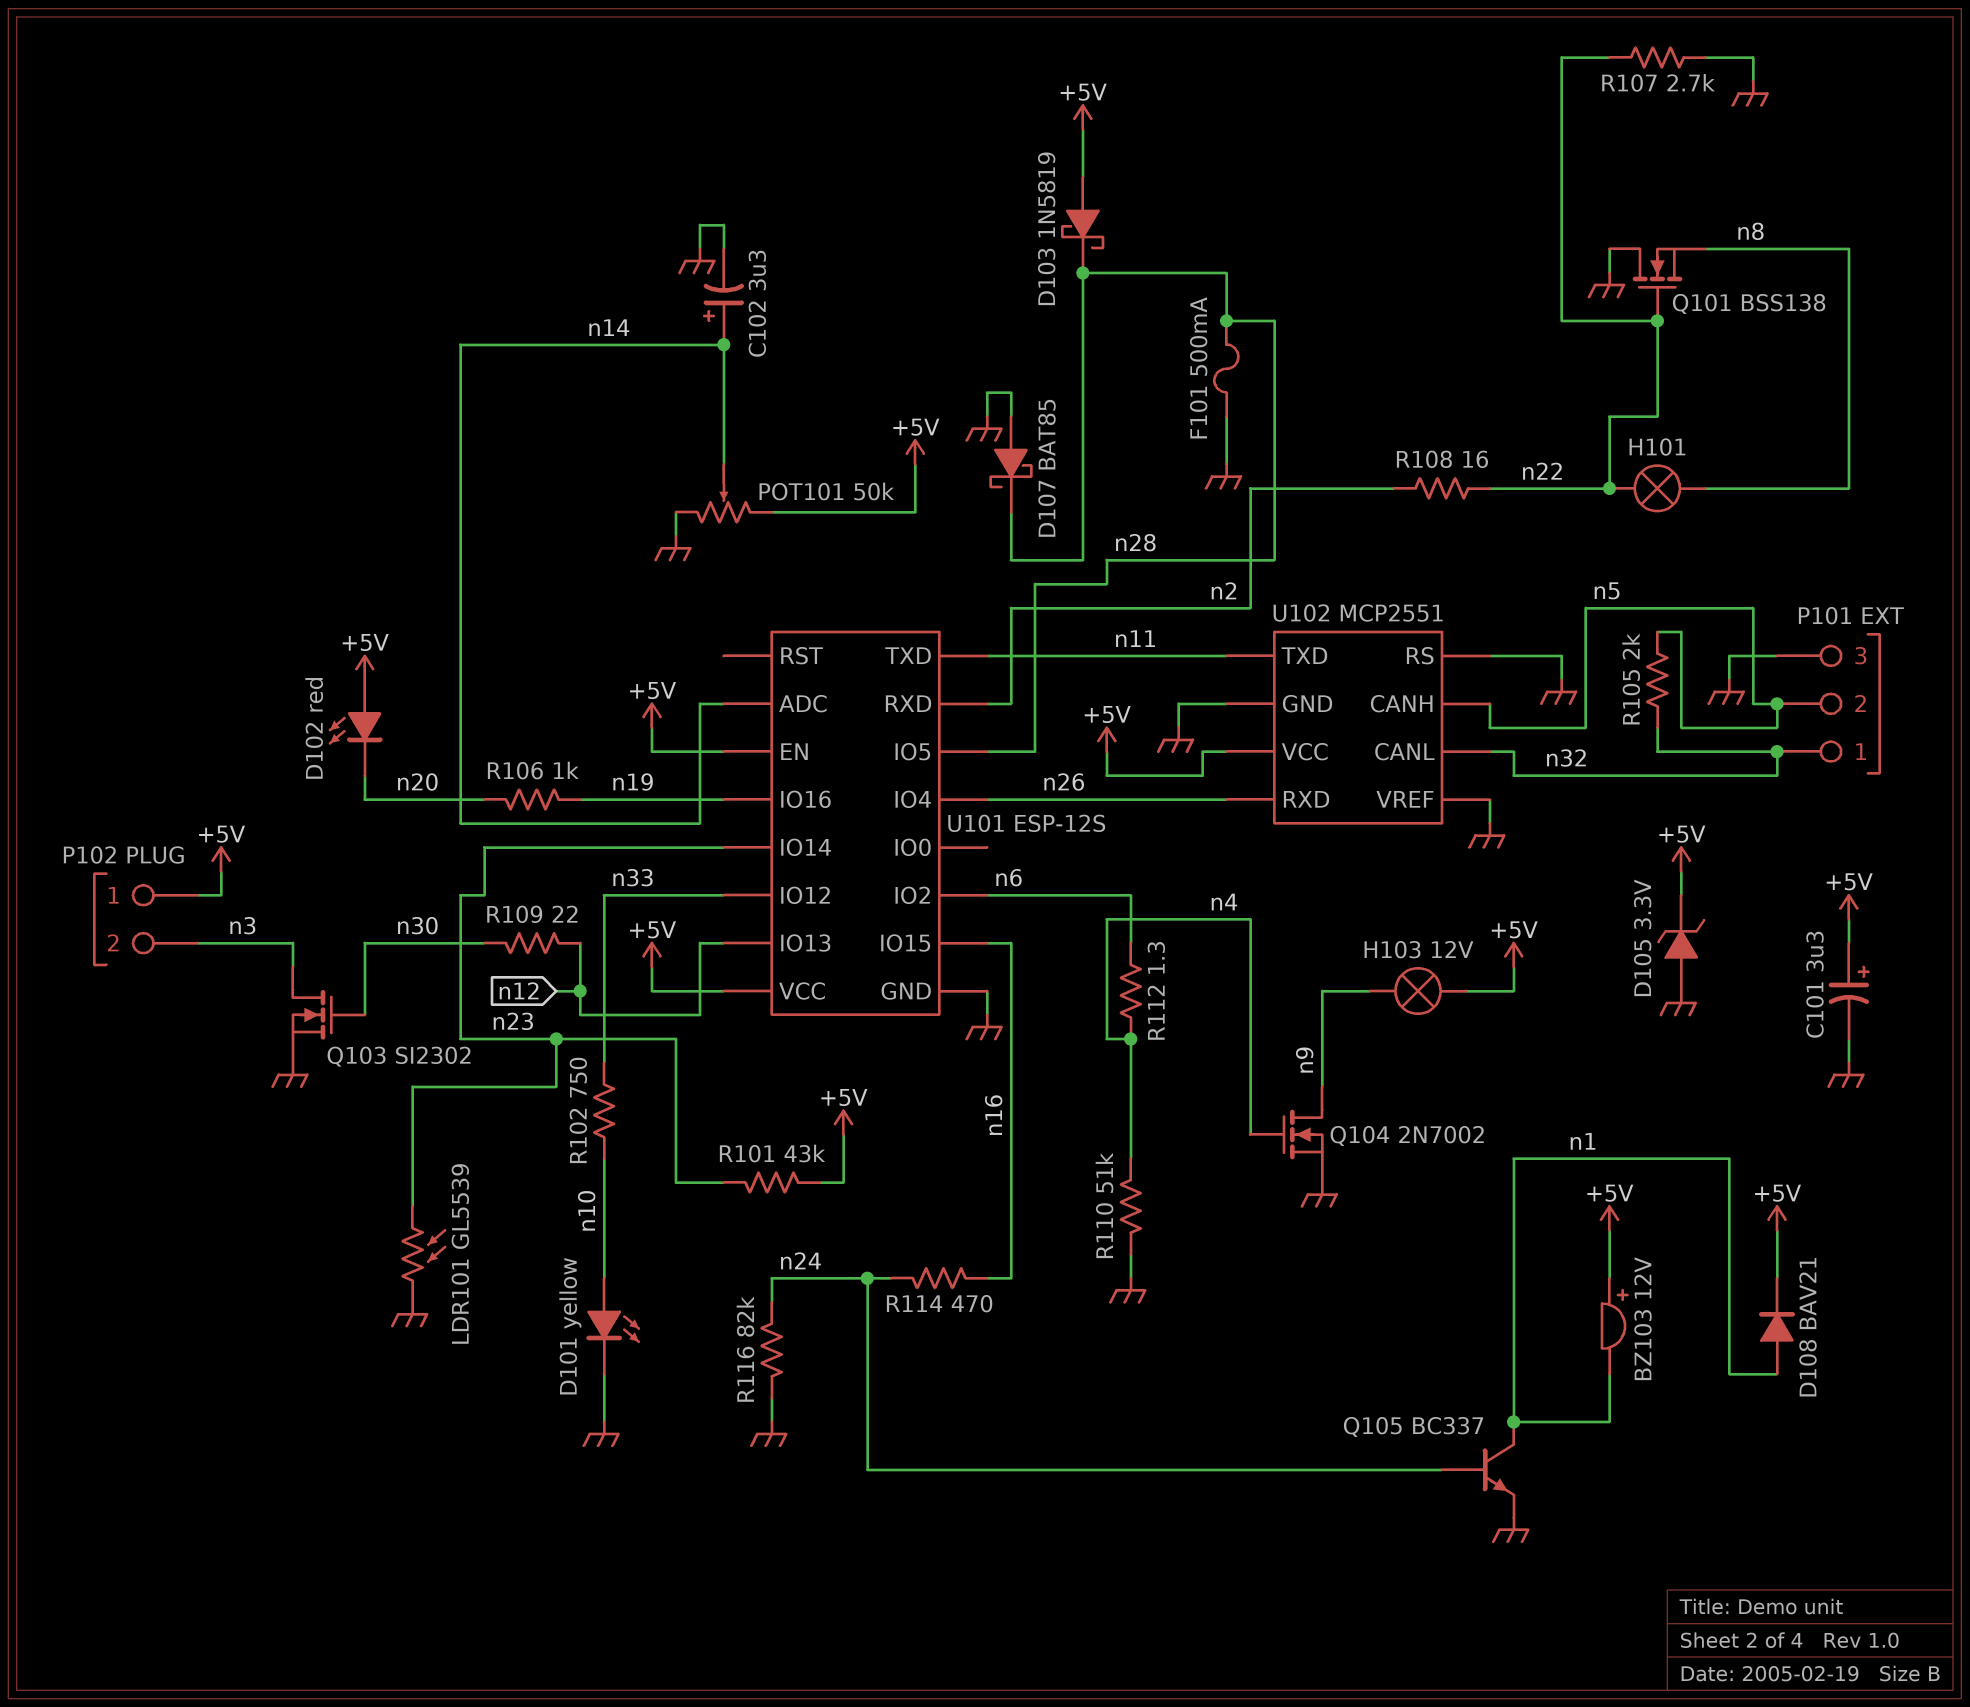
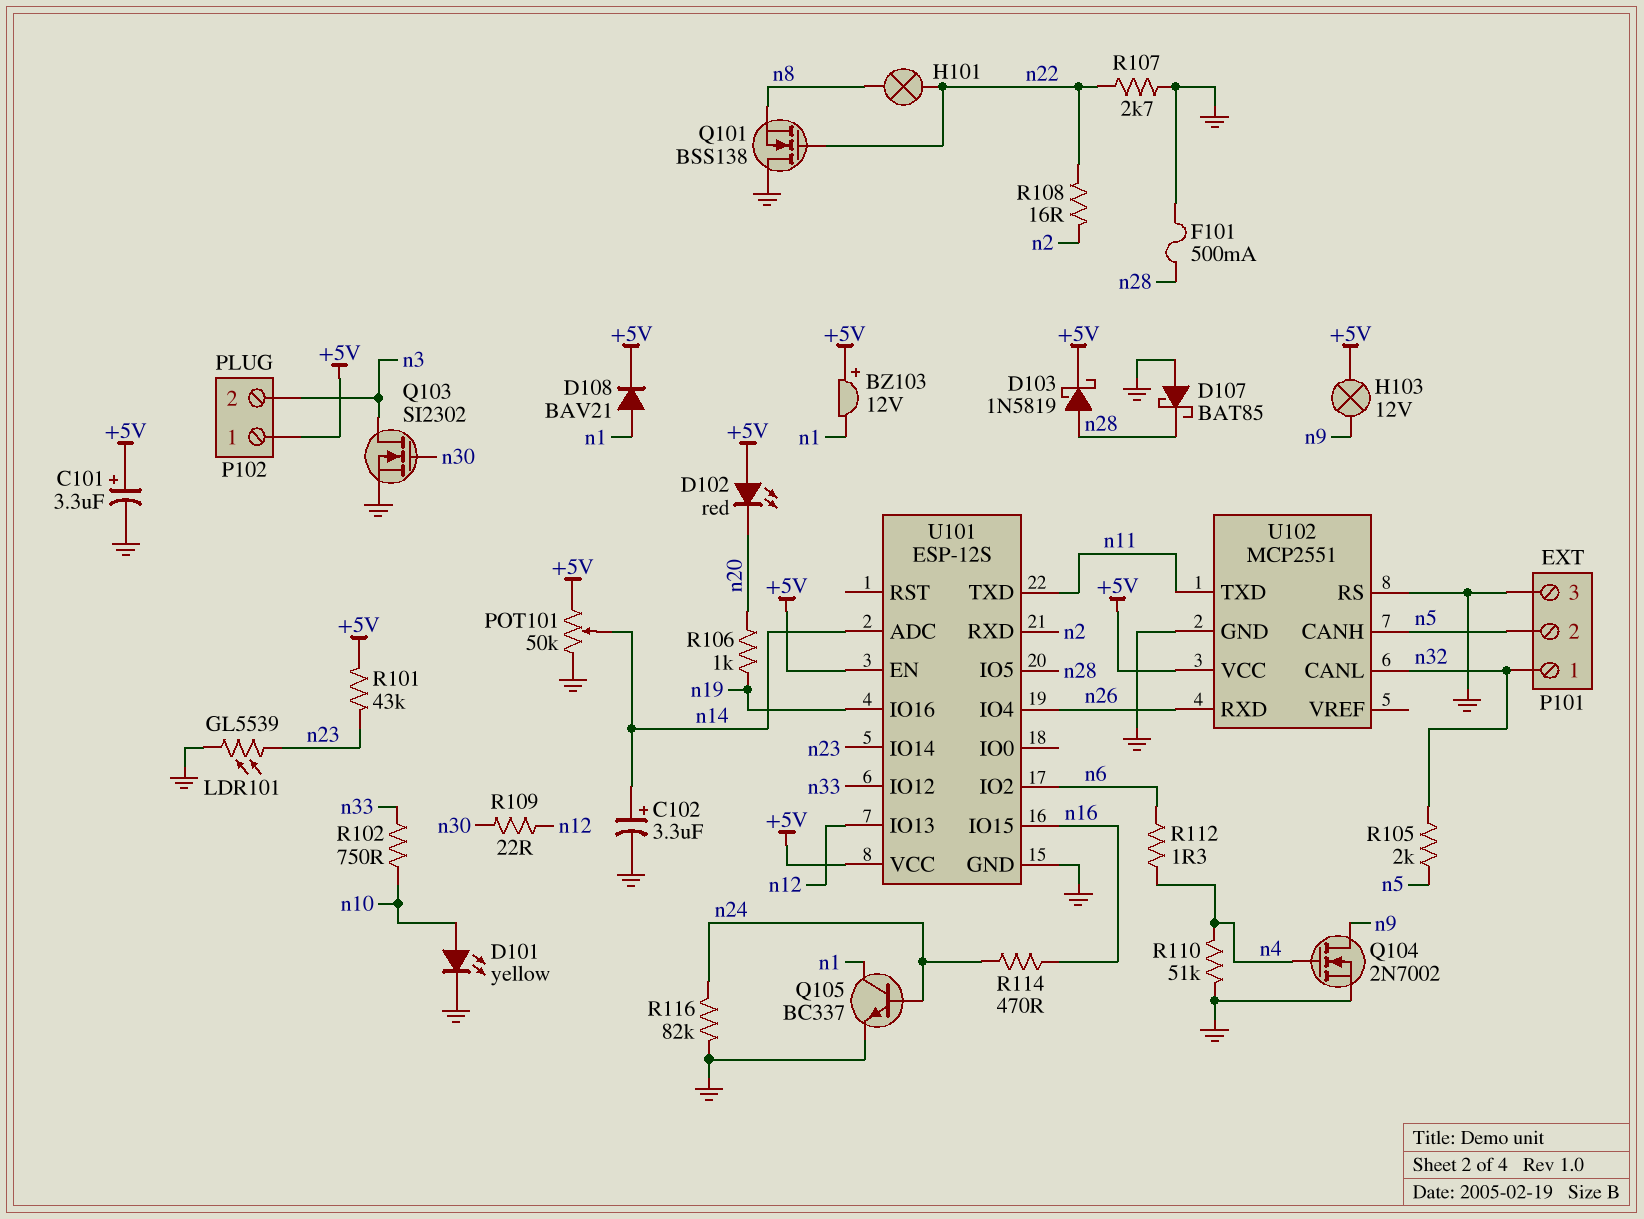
D103: schottky 1N5819 (A +5V, K n28) -> schottky 1N5819 (A n28, K +5V)
D105: zener 3.3V (A GND, K +5V) -> none
U102 pin VREF: GND -> none

